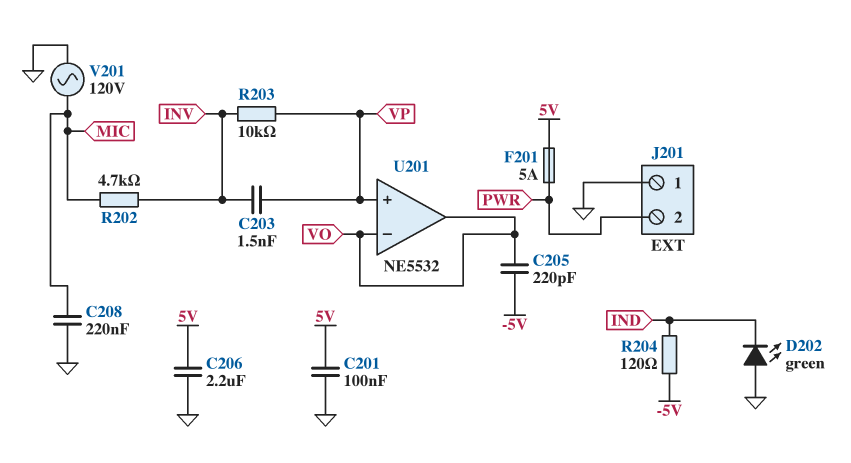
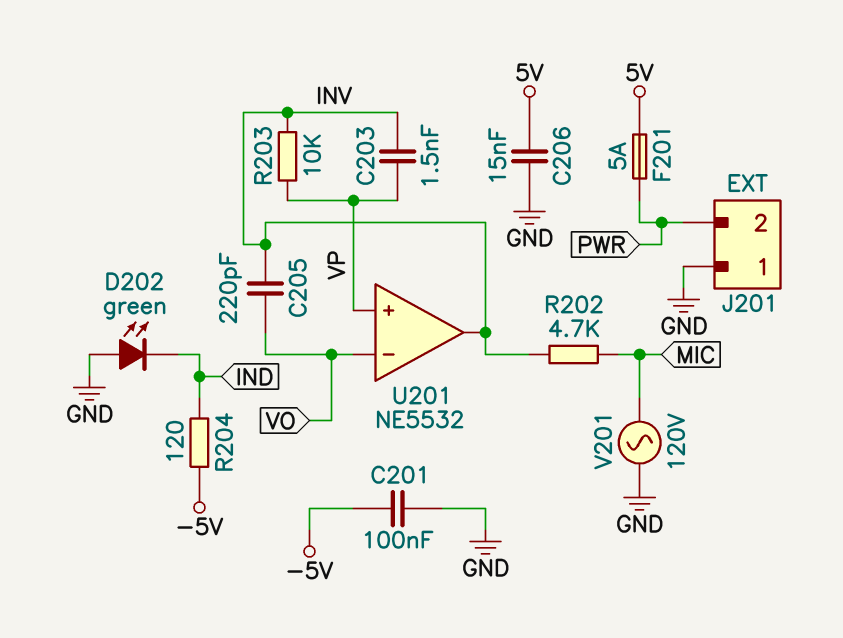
C201: 100nF (5V, GND) -> 100nF (-5V, GND)
C205: 220pF (-5V, VO) -> 220pF (INV, VO)
C206: 2.2uF (5V, GND) -> 15nF (5V, GND)
C208: 220nF (GND, MIC) -> none
U201 pin out: VO -> INV

